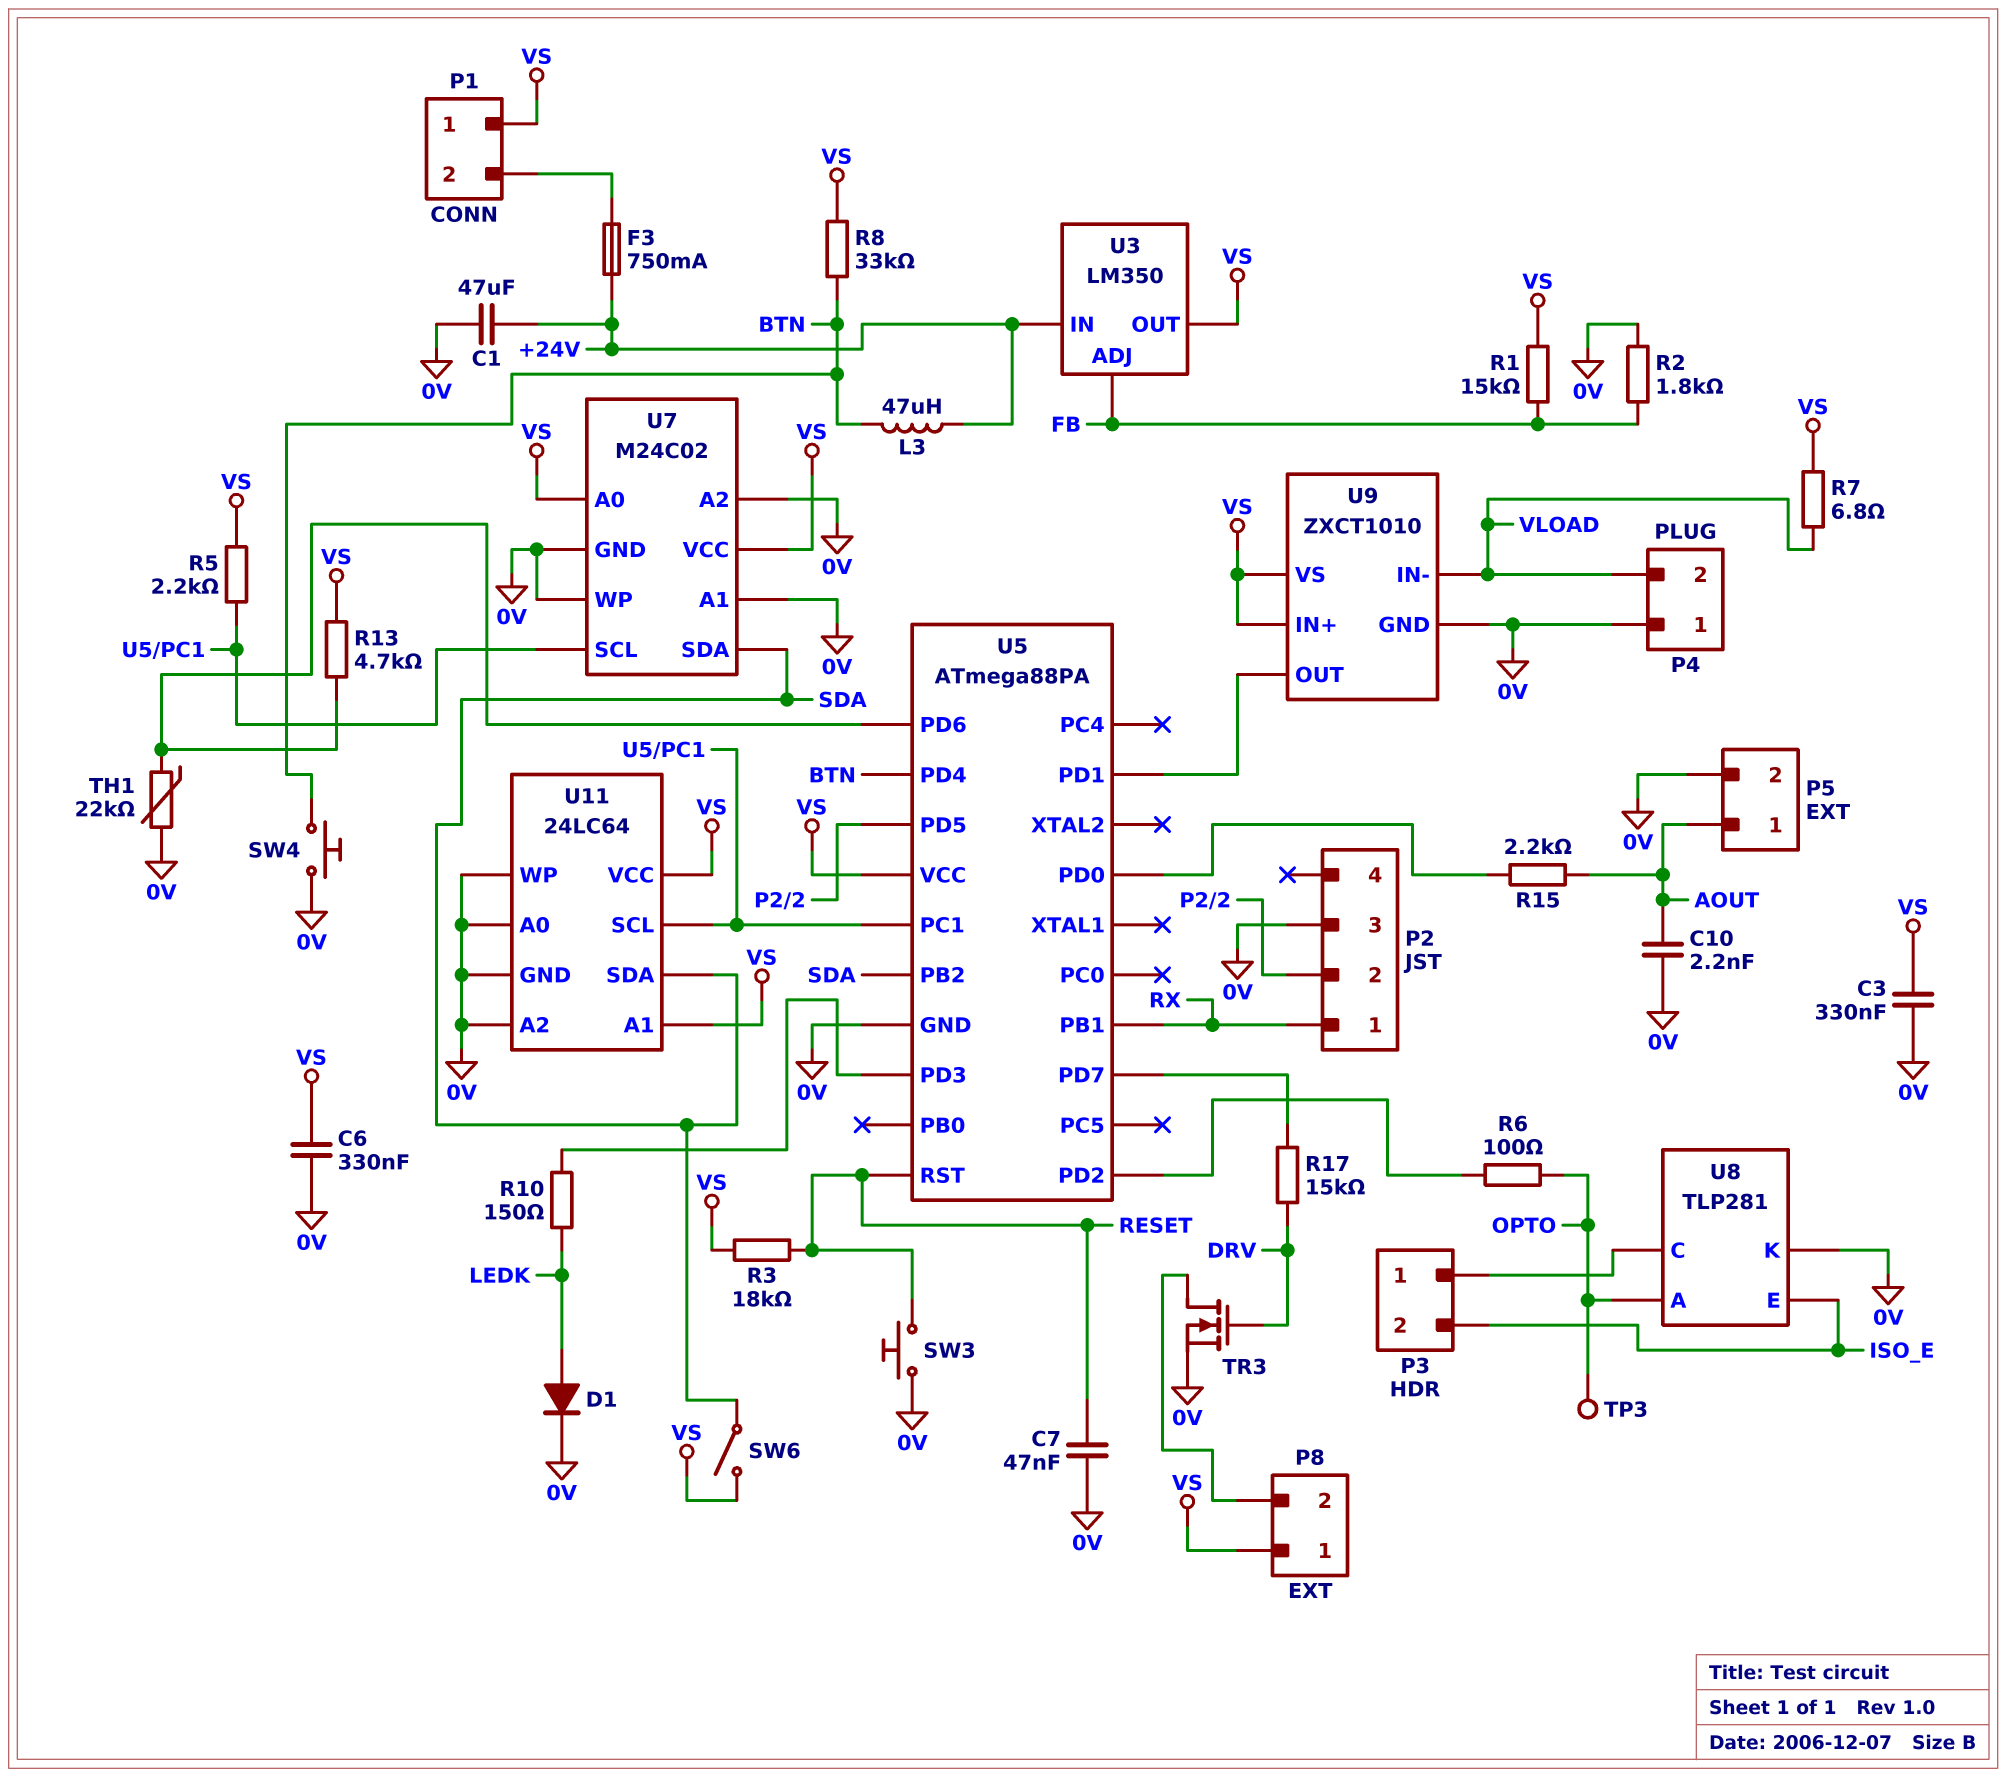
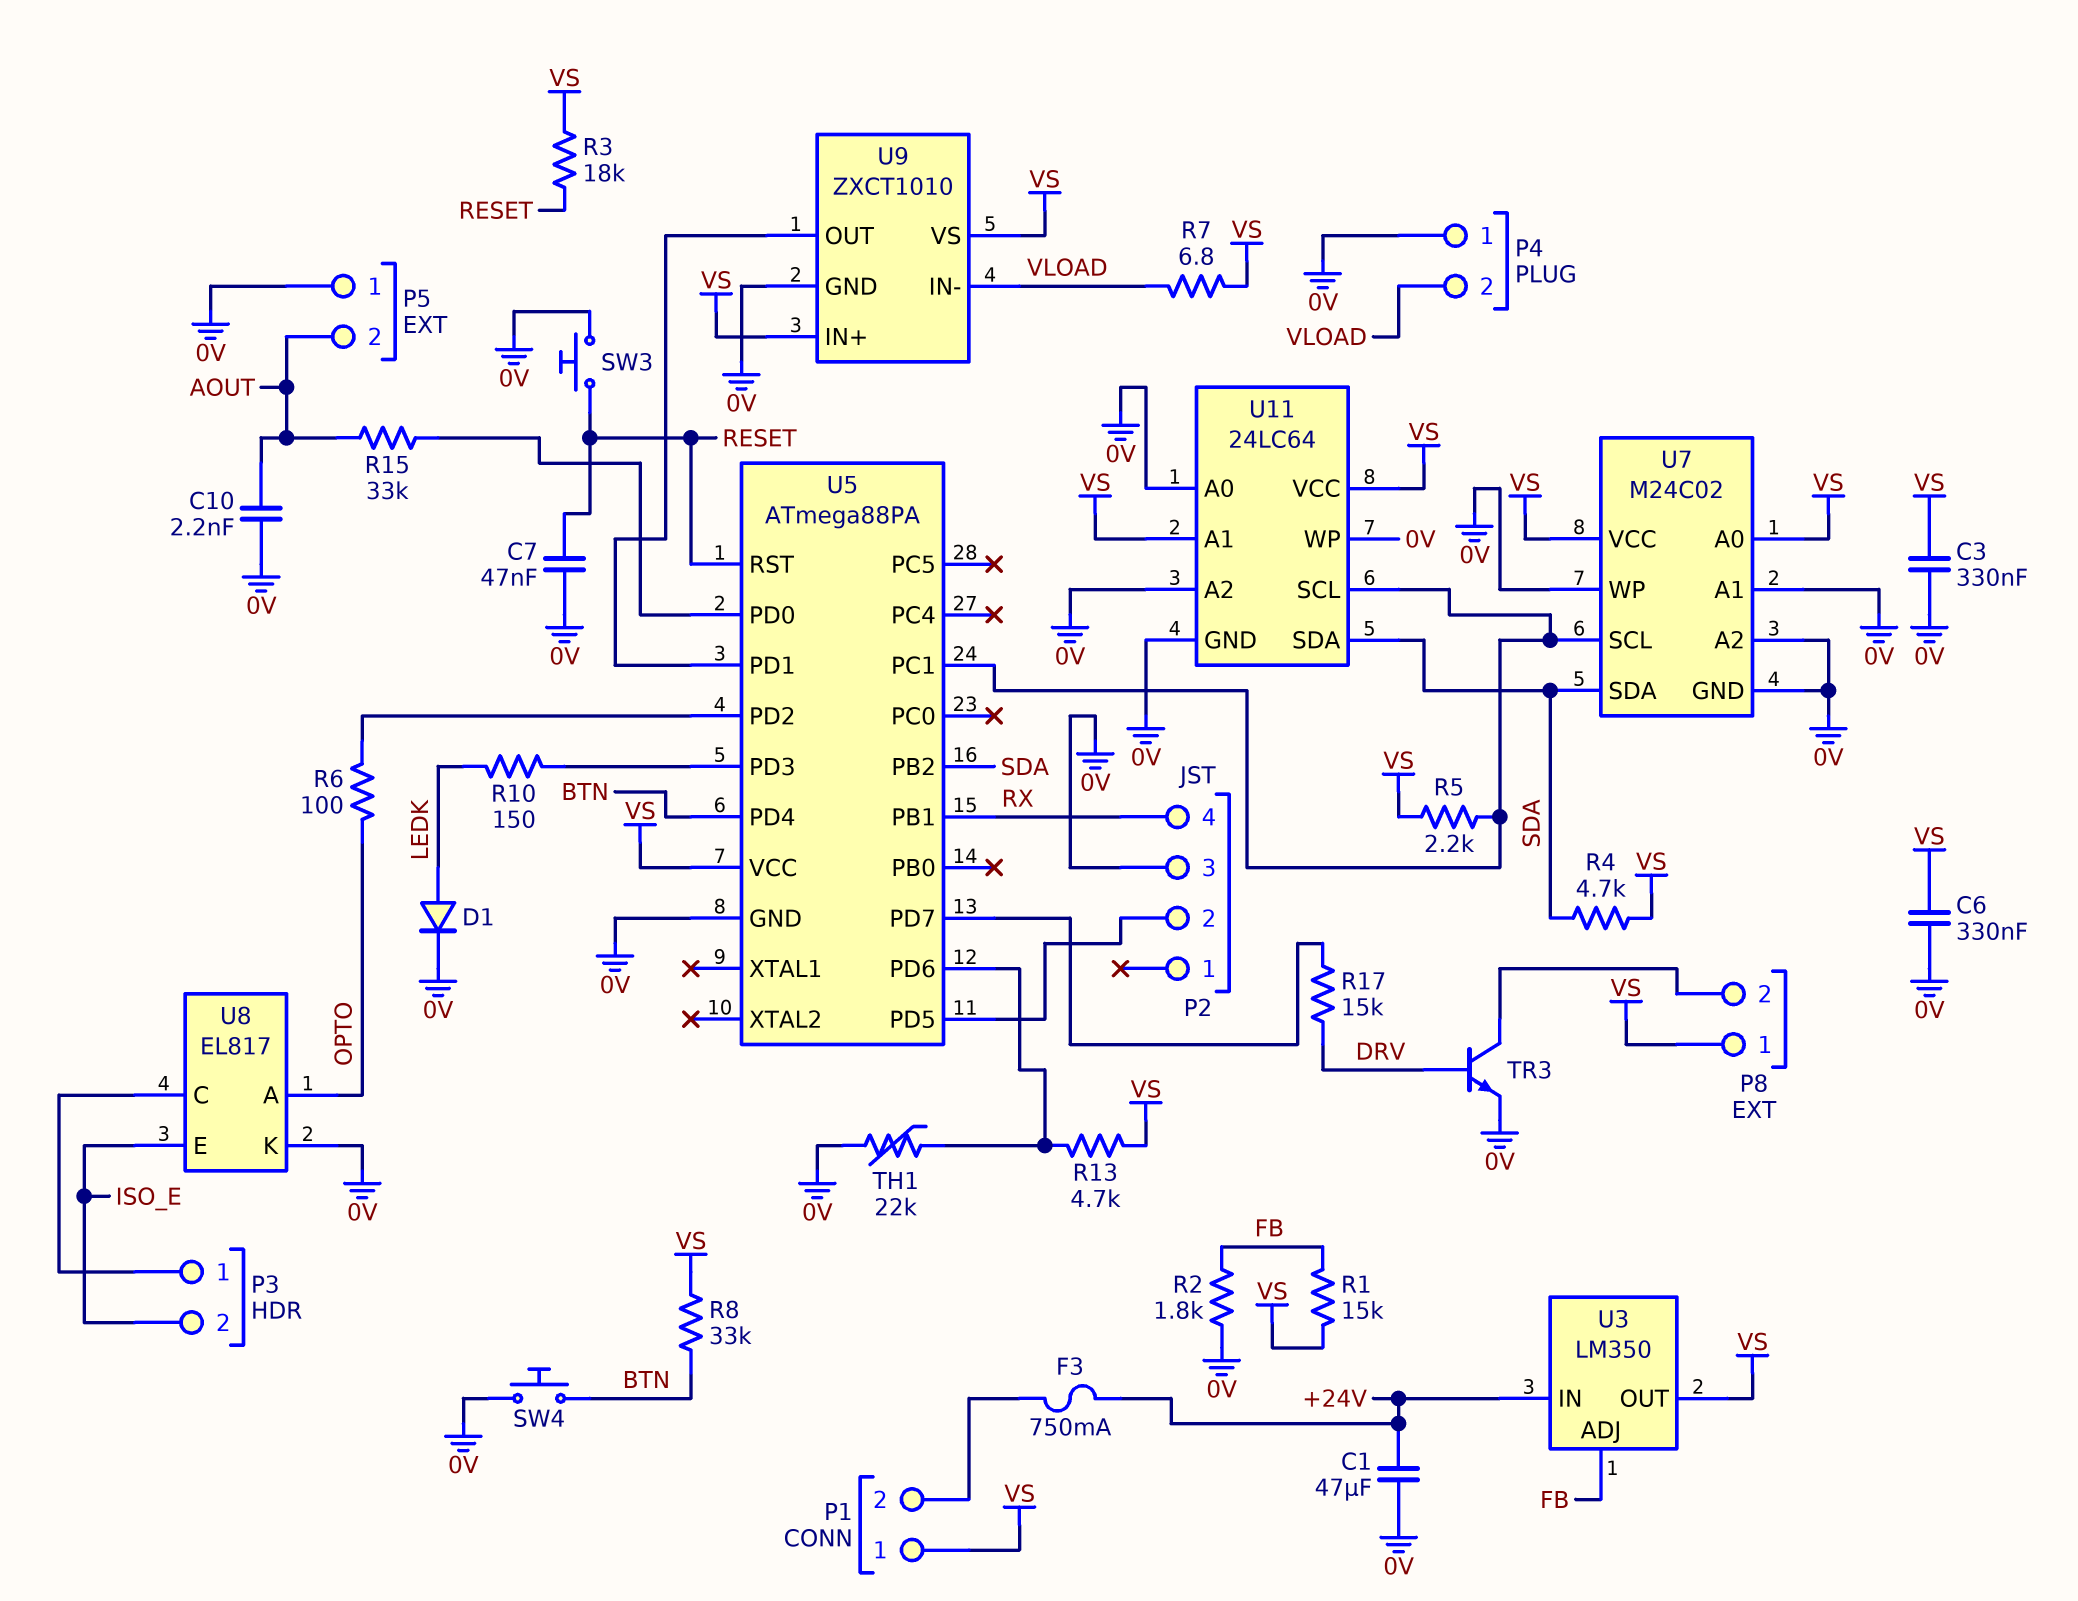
L3: 47uH (+24V, BTN) -> none
P2 pin 1: RX -> none
P2 pin 4: none -> RX
P5 pin 1: AOUT -> 0V
P5 pin 2: 0V -> AOUT
R4: none -> 4.7k (SDA, VS)
R15: 2.2k (AOUT, U5/PD0) -> 33k (AOUT, U5/PD0)
SW6: switch (SDA, VS) -> none
TP3: test point (OPTO) -> none
TR3: NMOS (G DRV, D P8/2, S 0V) -> NPN (B DRV, C P8/2, E 0V)
U8: TLP281 -> EL817

